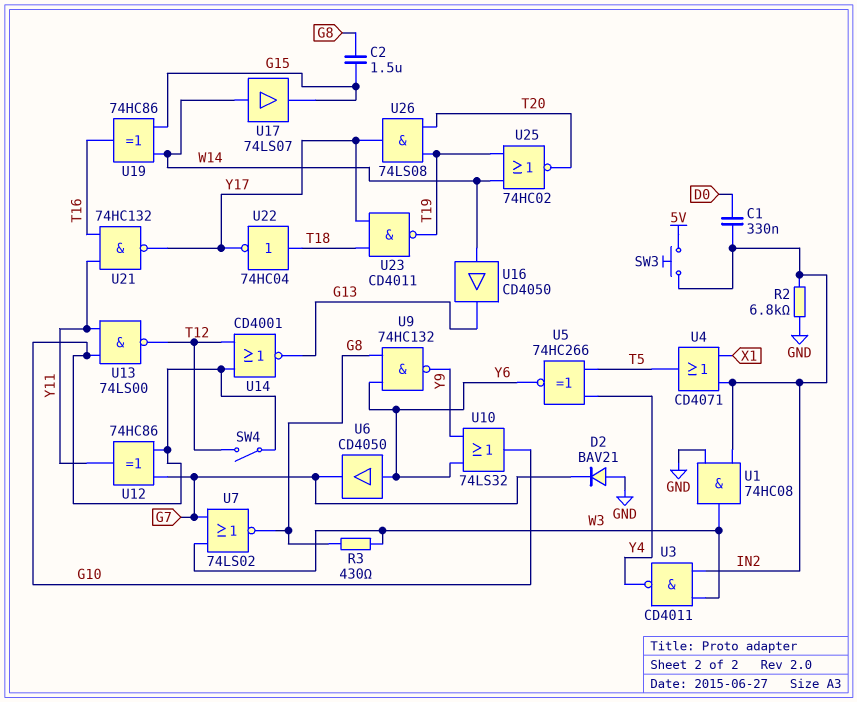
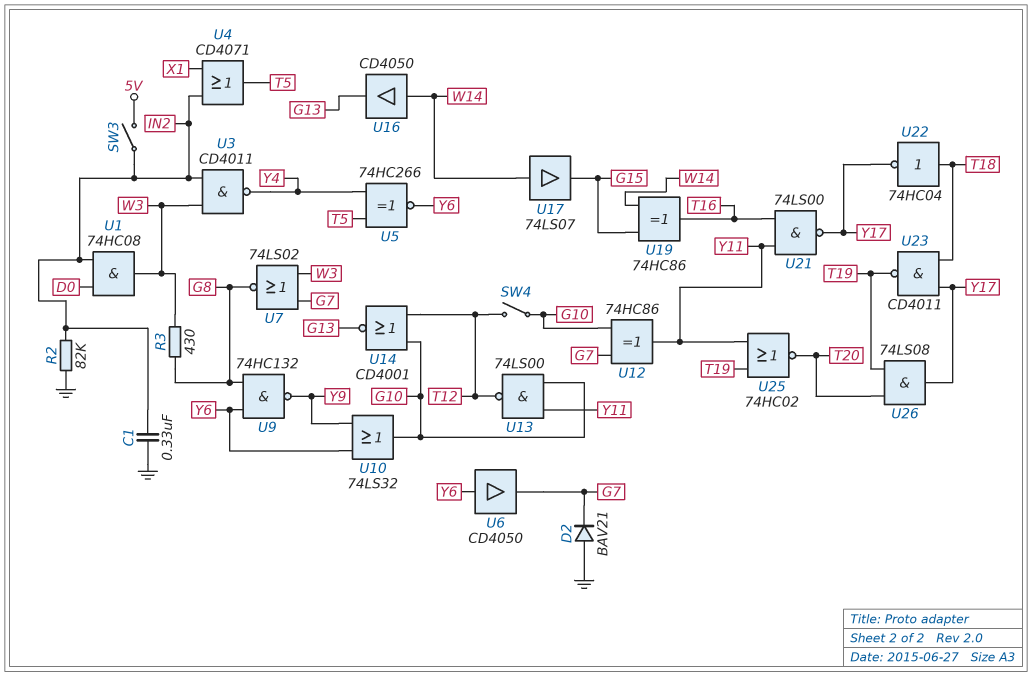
C1: 330nF (D0, IN2) -> 330nF (GND, IN2)
C2: 1.5uF (G8, G15) -> none
R2: 6.8k (GND, IN2) -> 82k (GND, IN2)
SW3: button (5V, IN2) -> switch (5V, IN2)
U1: AND 74HC08 (in GND, in IN2, out W3) -> AND 74HC08 (in D0, in IN2, out W3)
U21: NAND 74HC132 (in T16, in Y11, out Y17) -> NAND 74LS00 (in T16, in Y11, out Y17)
U25: NOR 74HC02 (in T19, in W14, out T20) -> NOR 74HC02 (in T19, in Y11, out T20)

